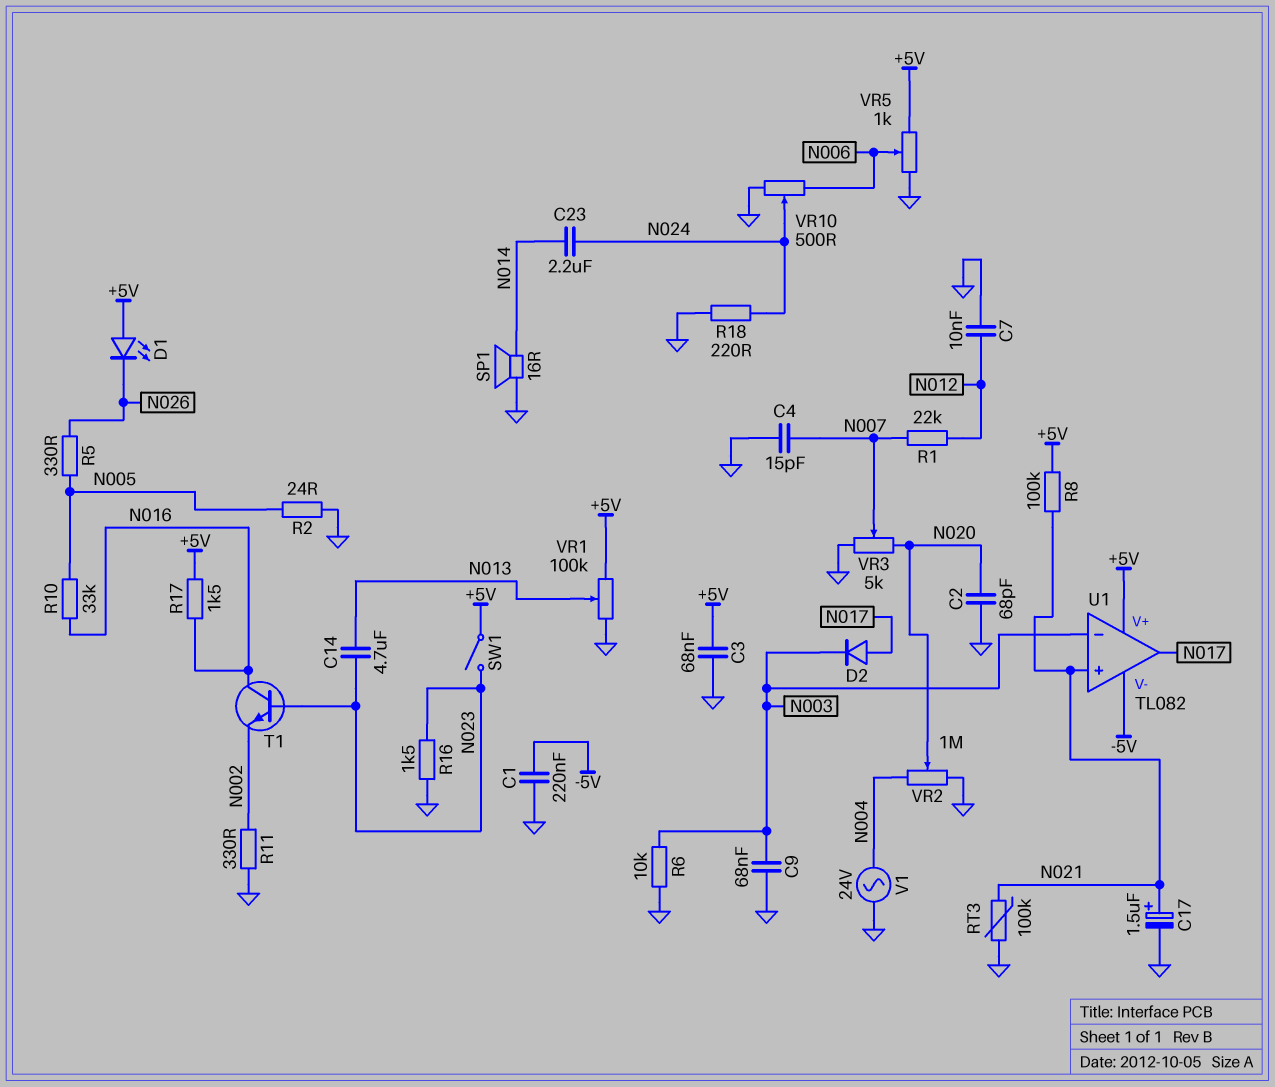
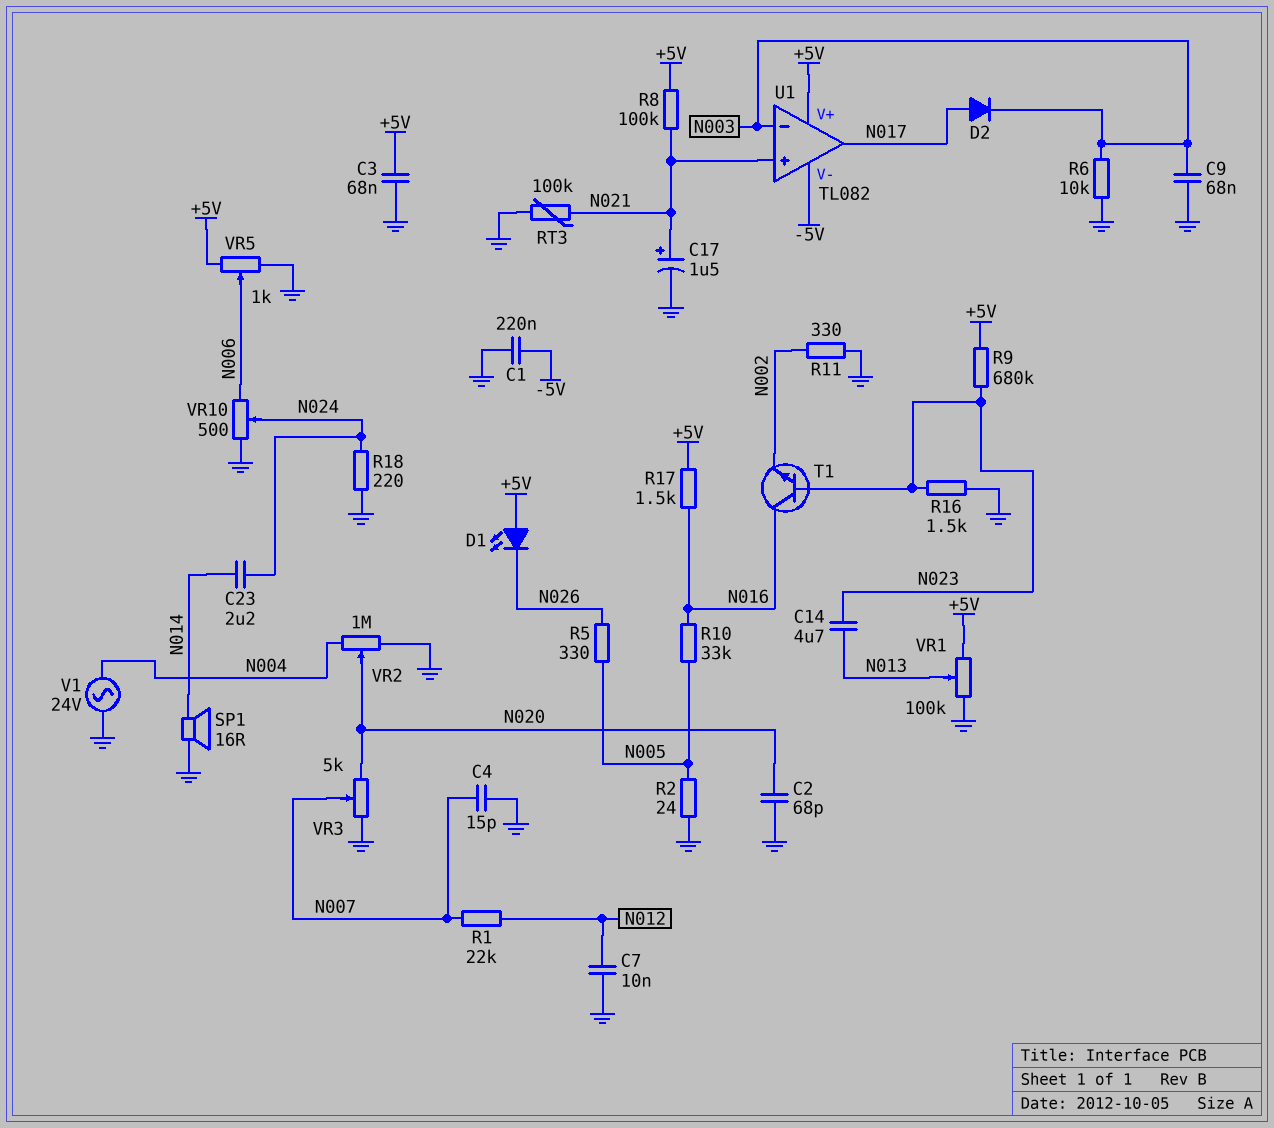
R9: none -> 680k (+5V, N023)
SW1: switch (+5V, N023) -> none

